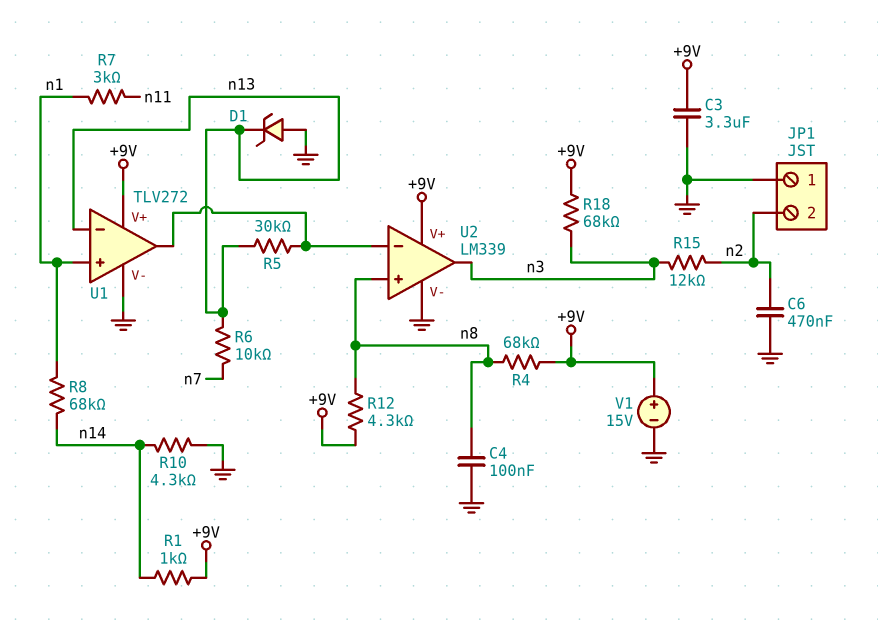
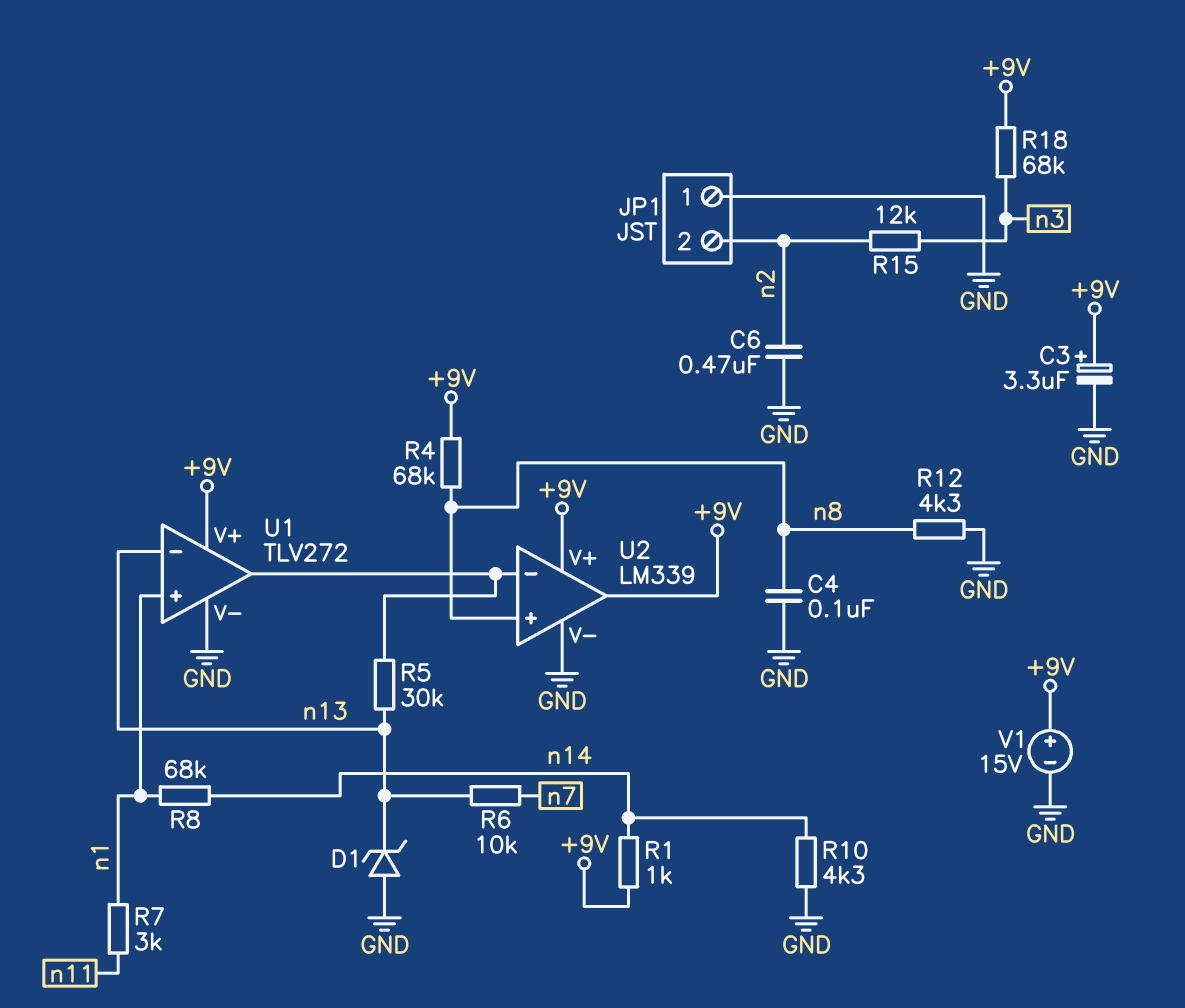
C3: 3.3uF (+9V, GND) -> 3.3uF (plus +9V, minus GND)
R12: 4.3k (+9V, n8) -> 4.3k (GND, n8)
U2 pin out: n3 -> +9V

